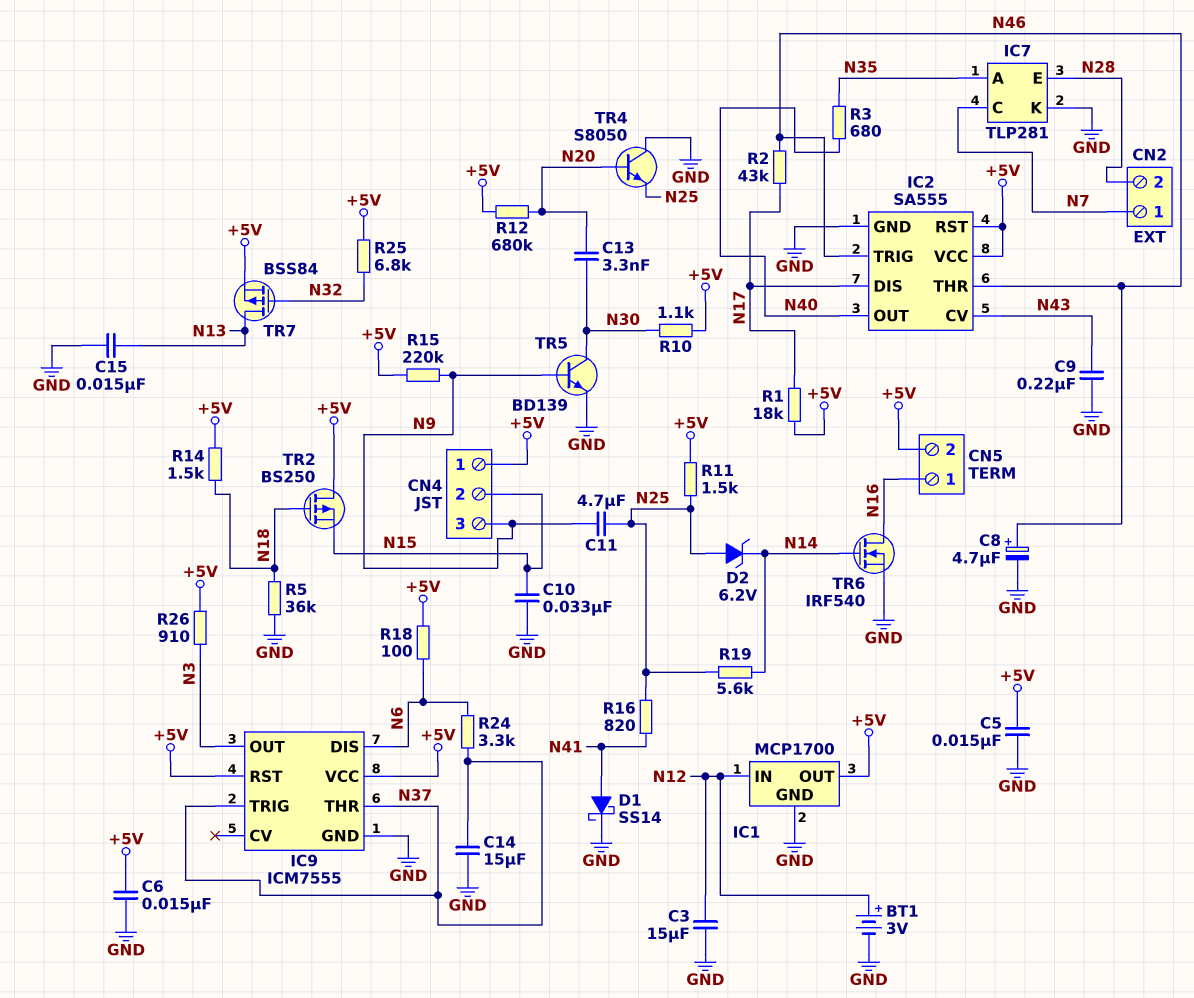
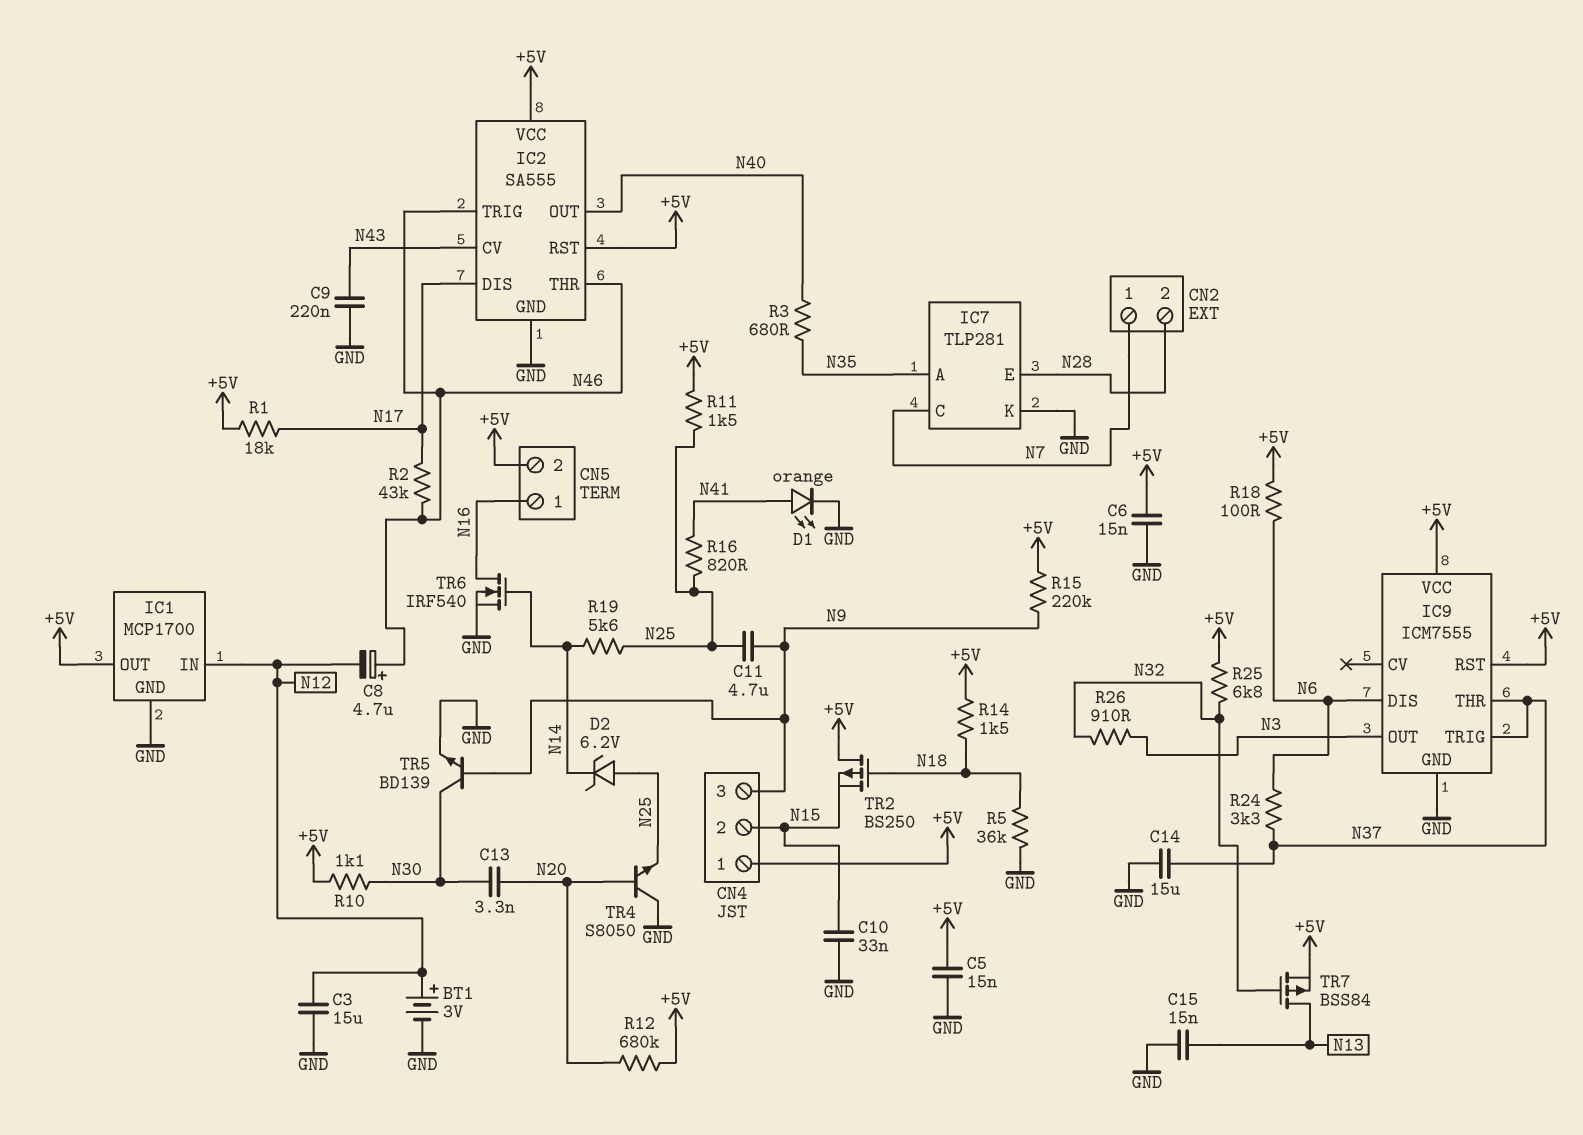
C8: 4.7uF (plus N46, minus GND) -> 4.7uF (plus N46, minus N12)
D1: schottky SS14 (A N41, K GND) -> LED orange (A N41, K GND)
R26: 910 (+5V, N3) -> 910 (N3, N32)

